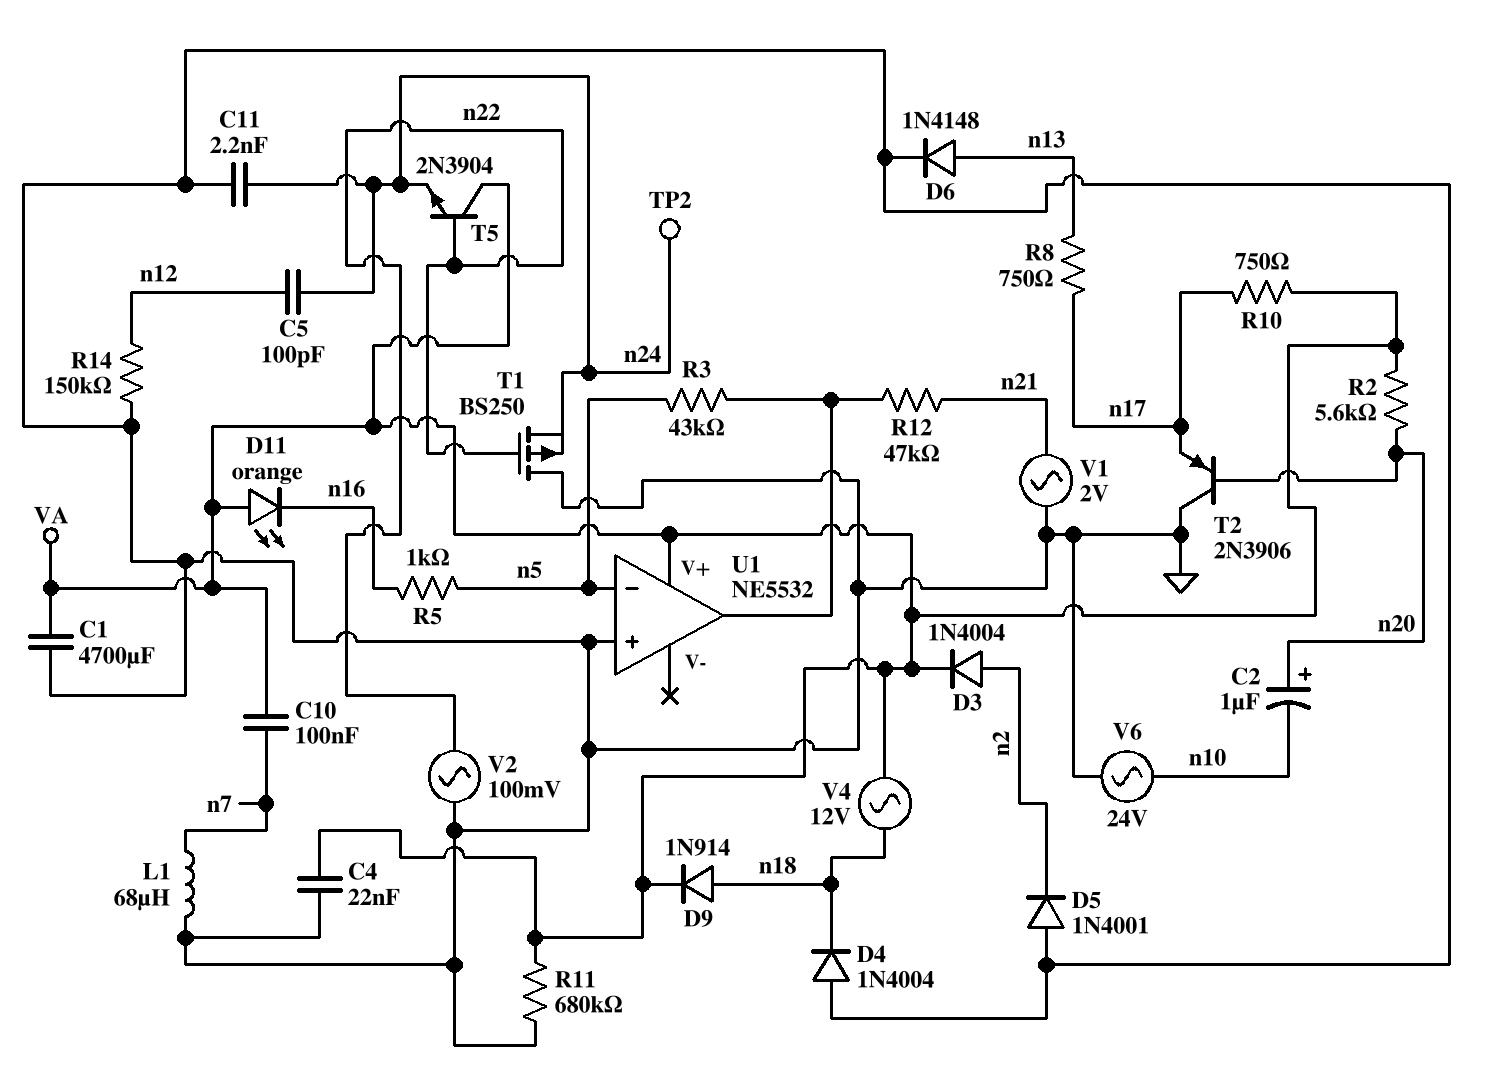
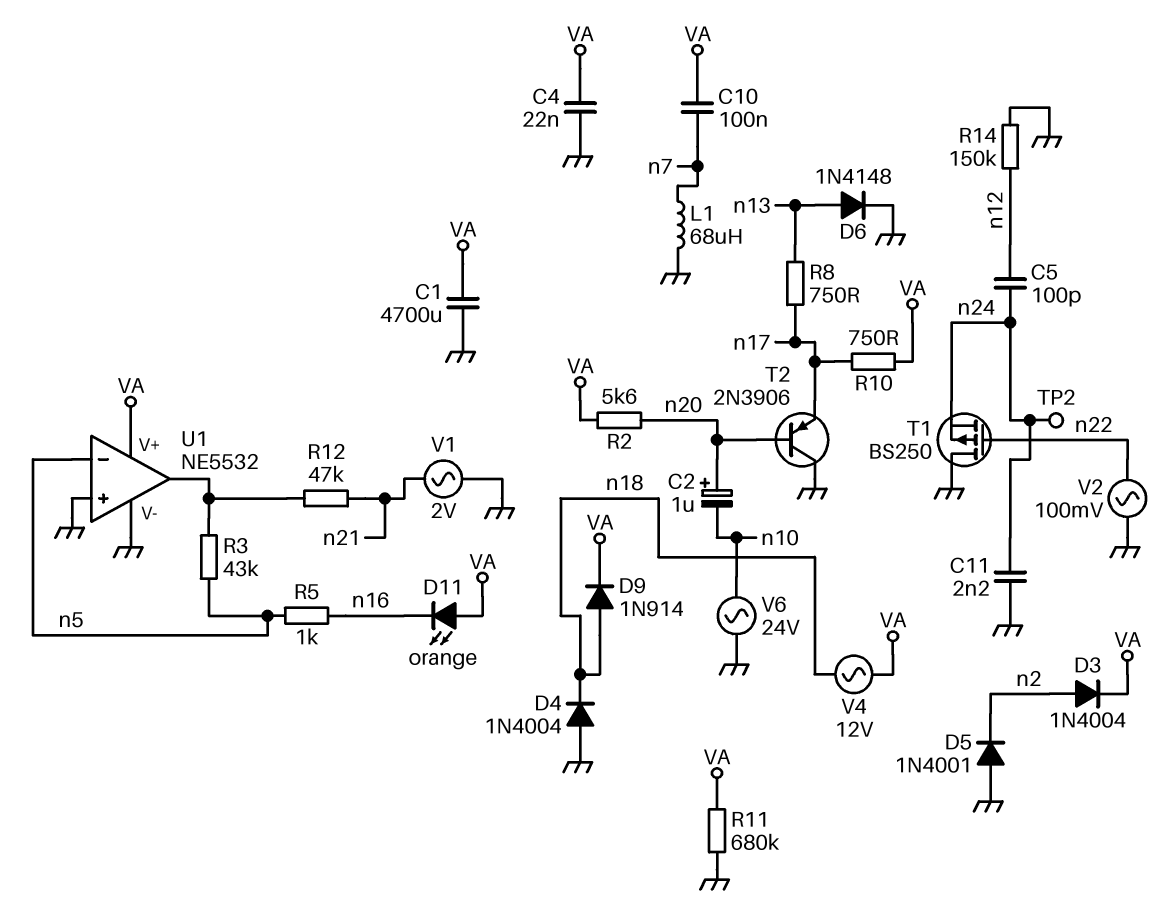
T5: NPN 2N3904 (B n22, C VA, E n24) -> none
U1 pin V-: none -> GND

